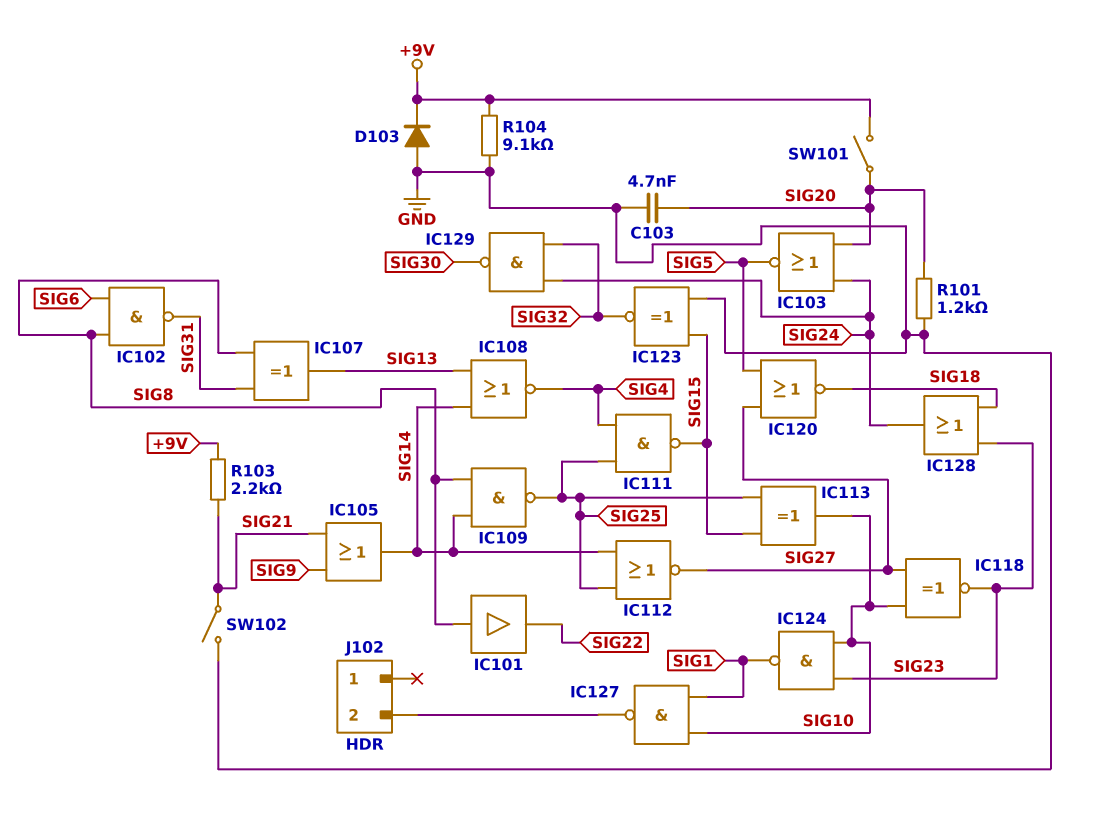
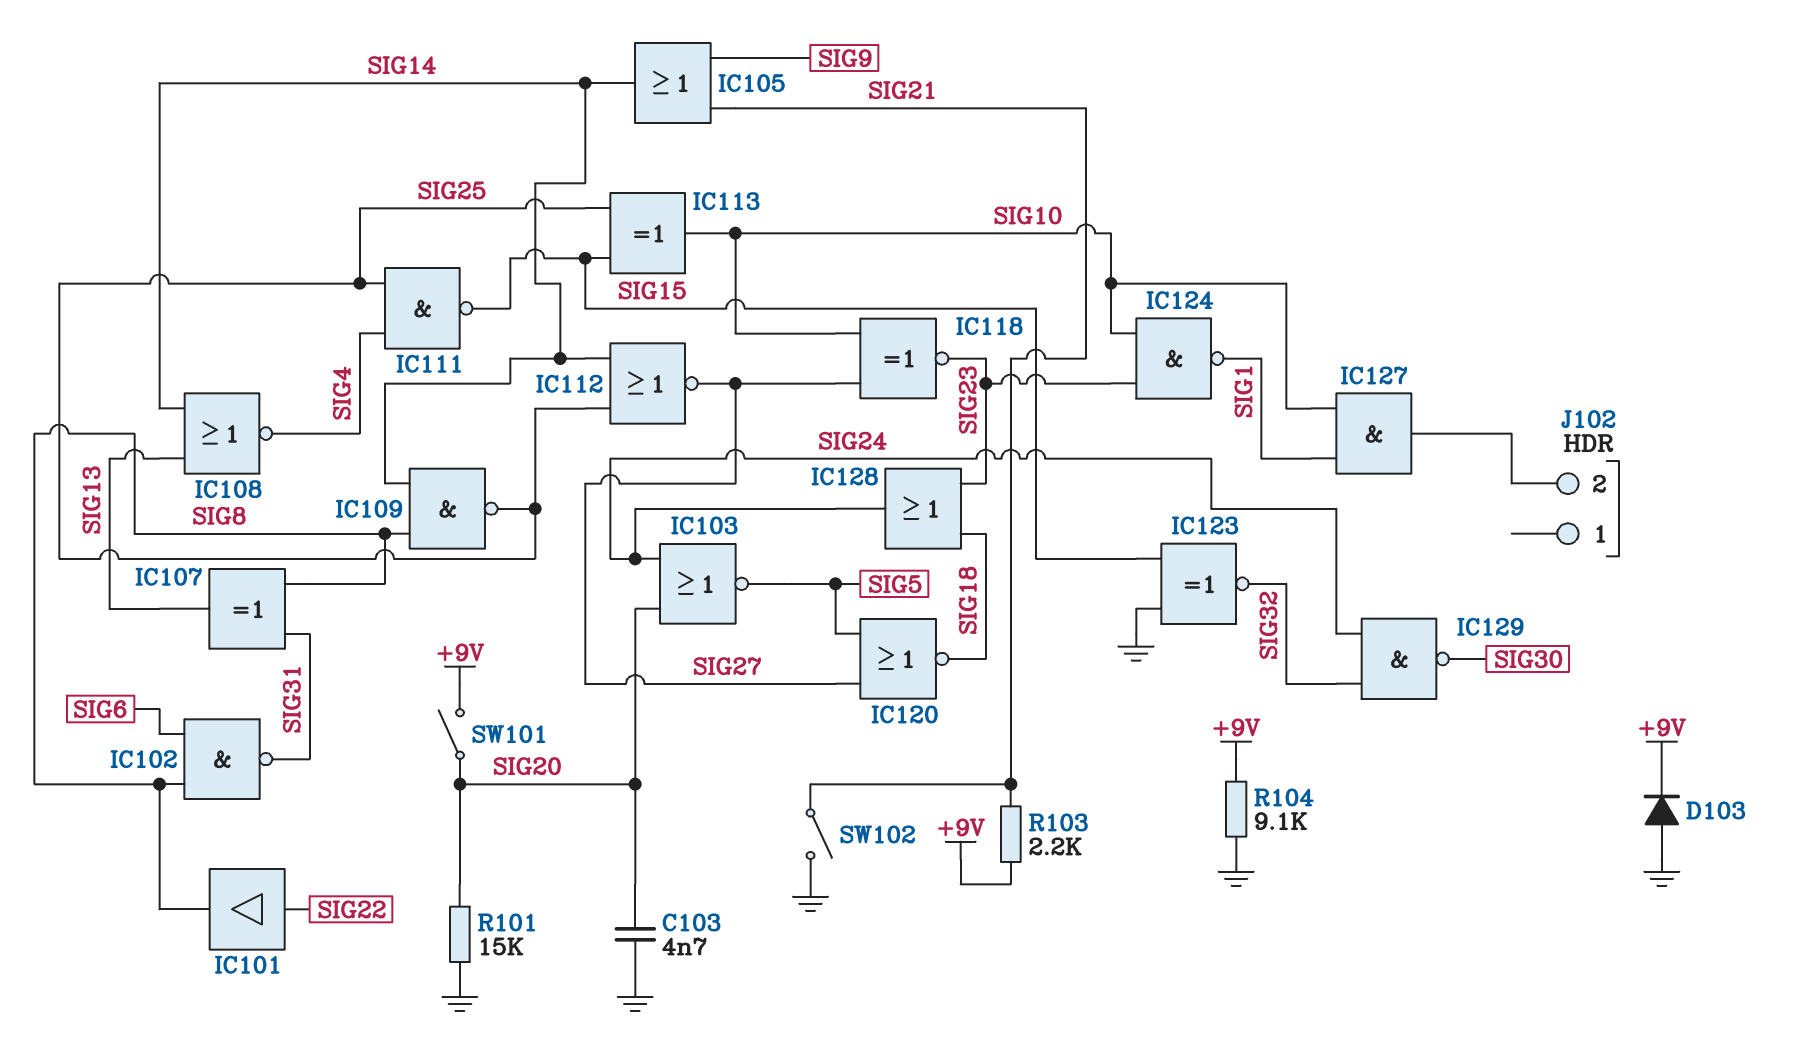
IC101: buffer (in SIG8, out SIG22) -> buffer (in SIG22, out SIG8)
IC127: NAND (in SIG1, in SIG10, out J102/2) -> AND (in SIG1, in SIG10, out J102/2)
R101: 1.2k (GND, SIG20) -> 15k (GND, SIG20)

